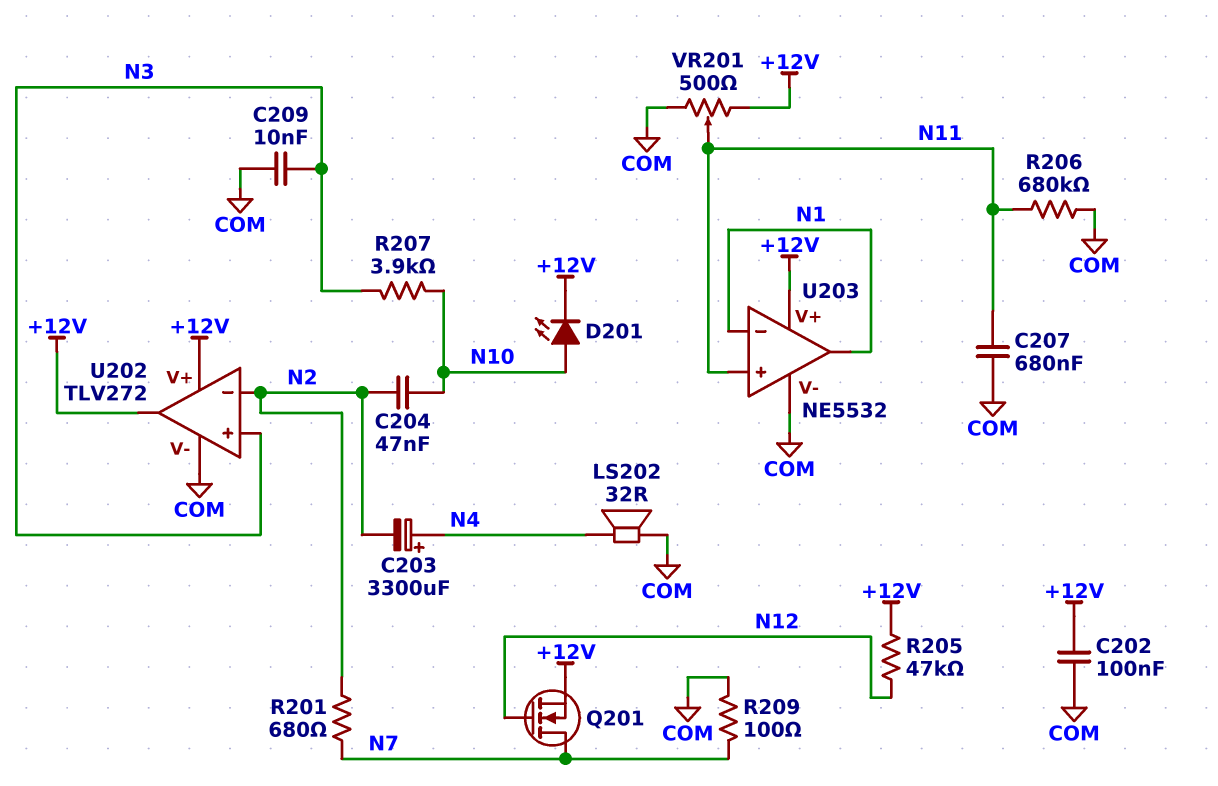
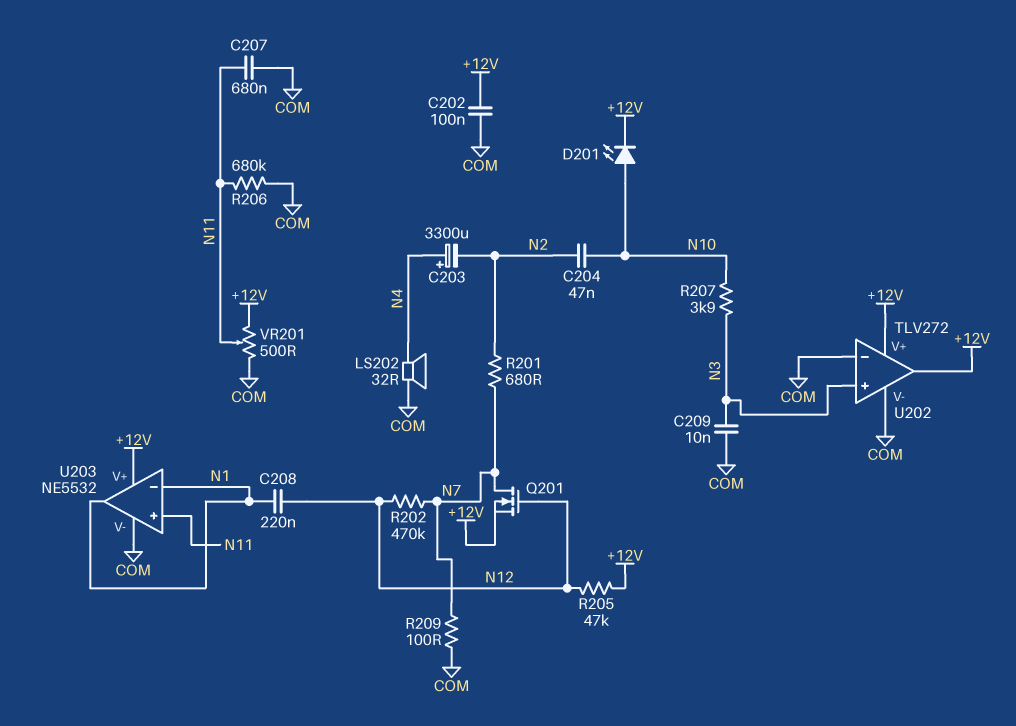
C208: none -> 220nF (N1, N12)
R202: none -> 470k (N7, N12)
U202 pin in-: N2 -> COM

